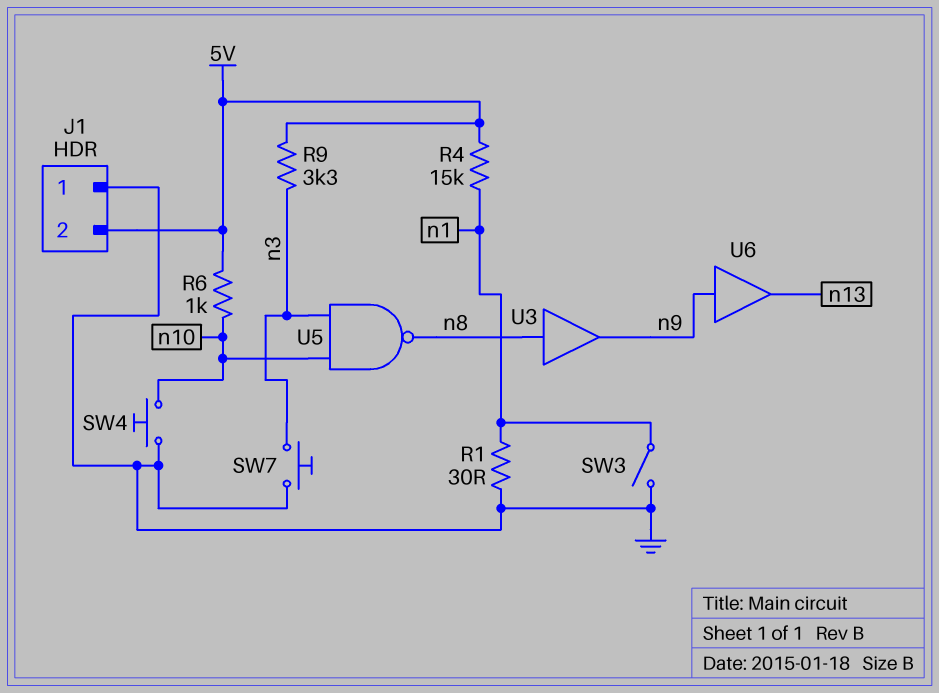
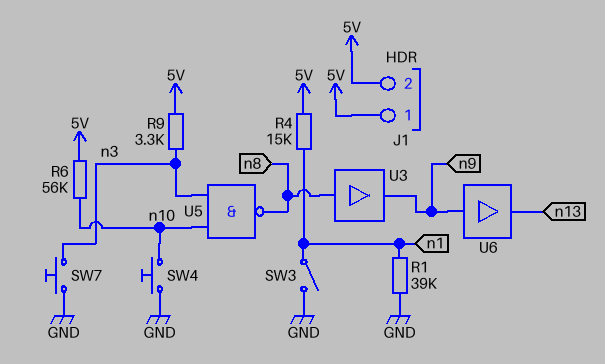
J1 pin 1: GND -> 5V
R1: 30 (GND, n1) -> 39k (GND, n1)
R6: 1k (5V, n10) -> 56k (5V, n10)

